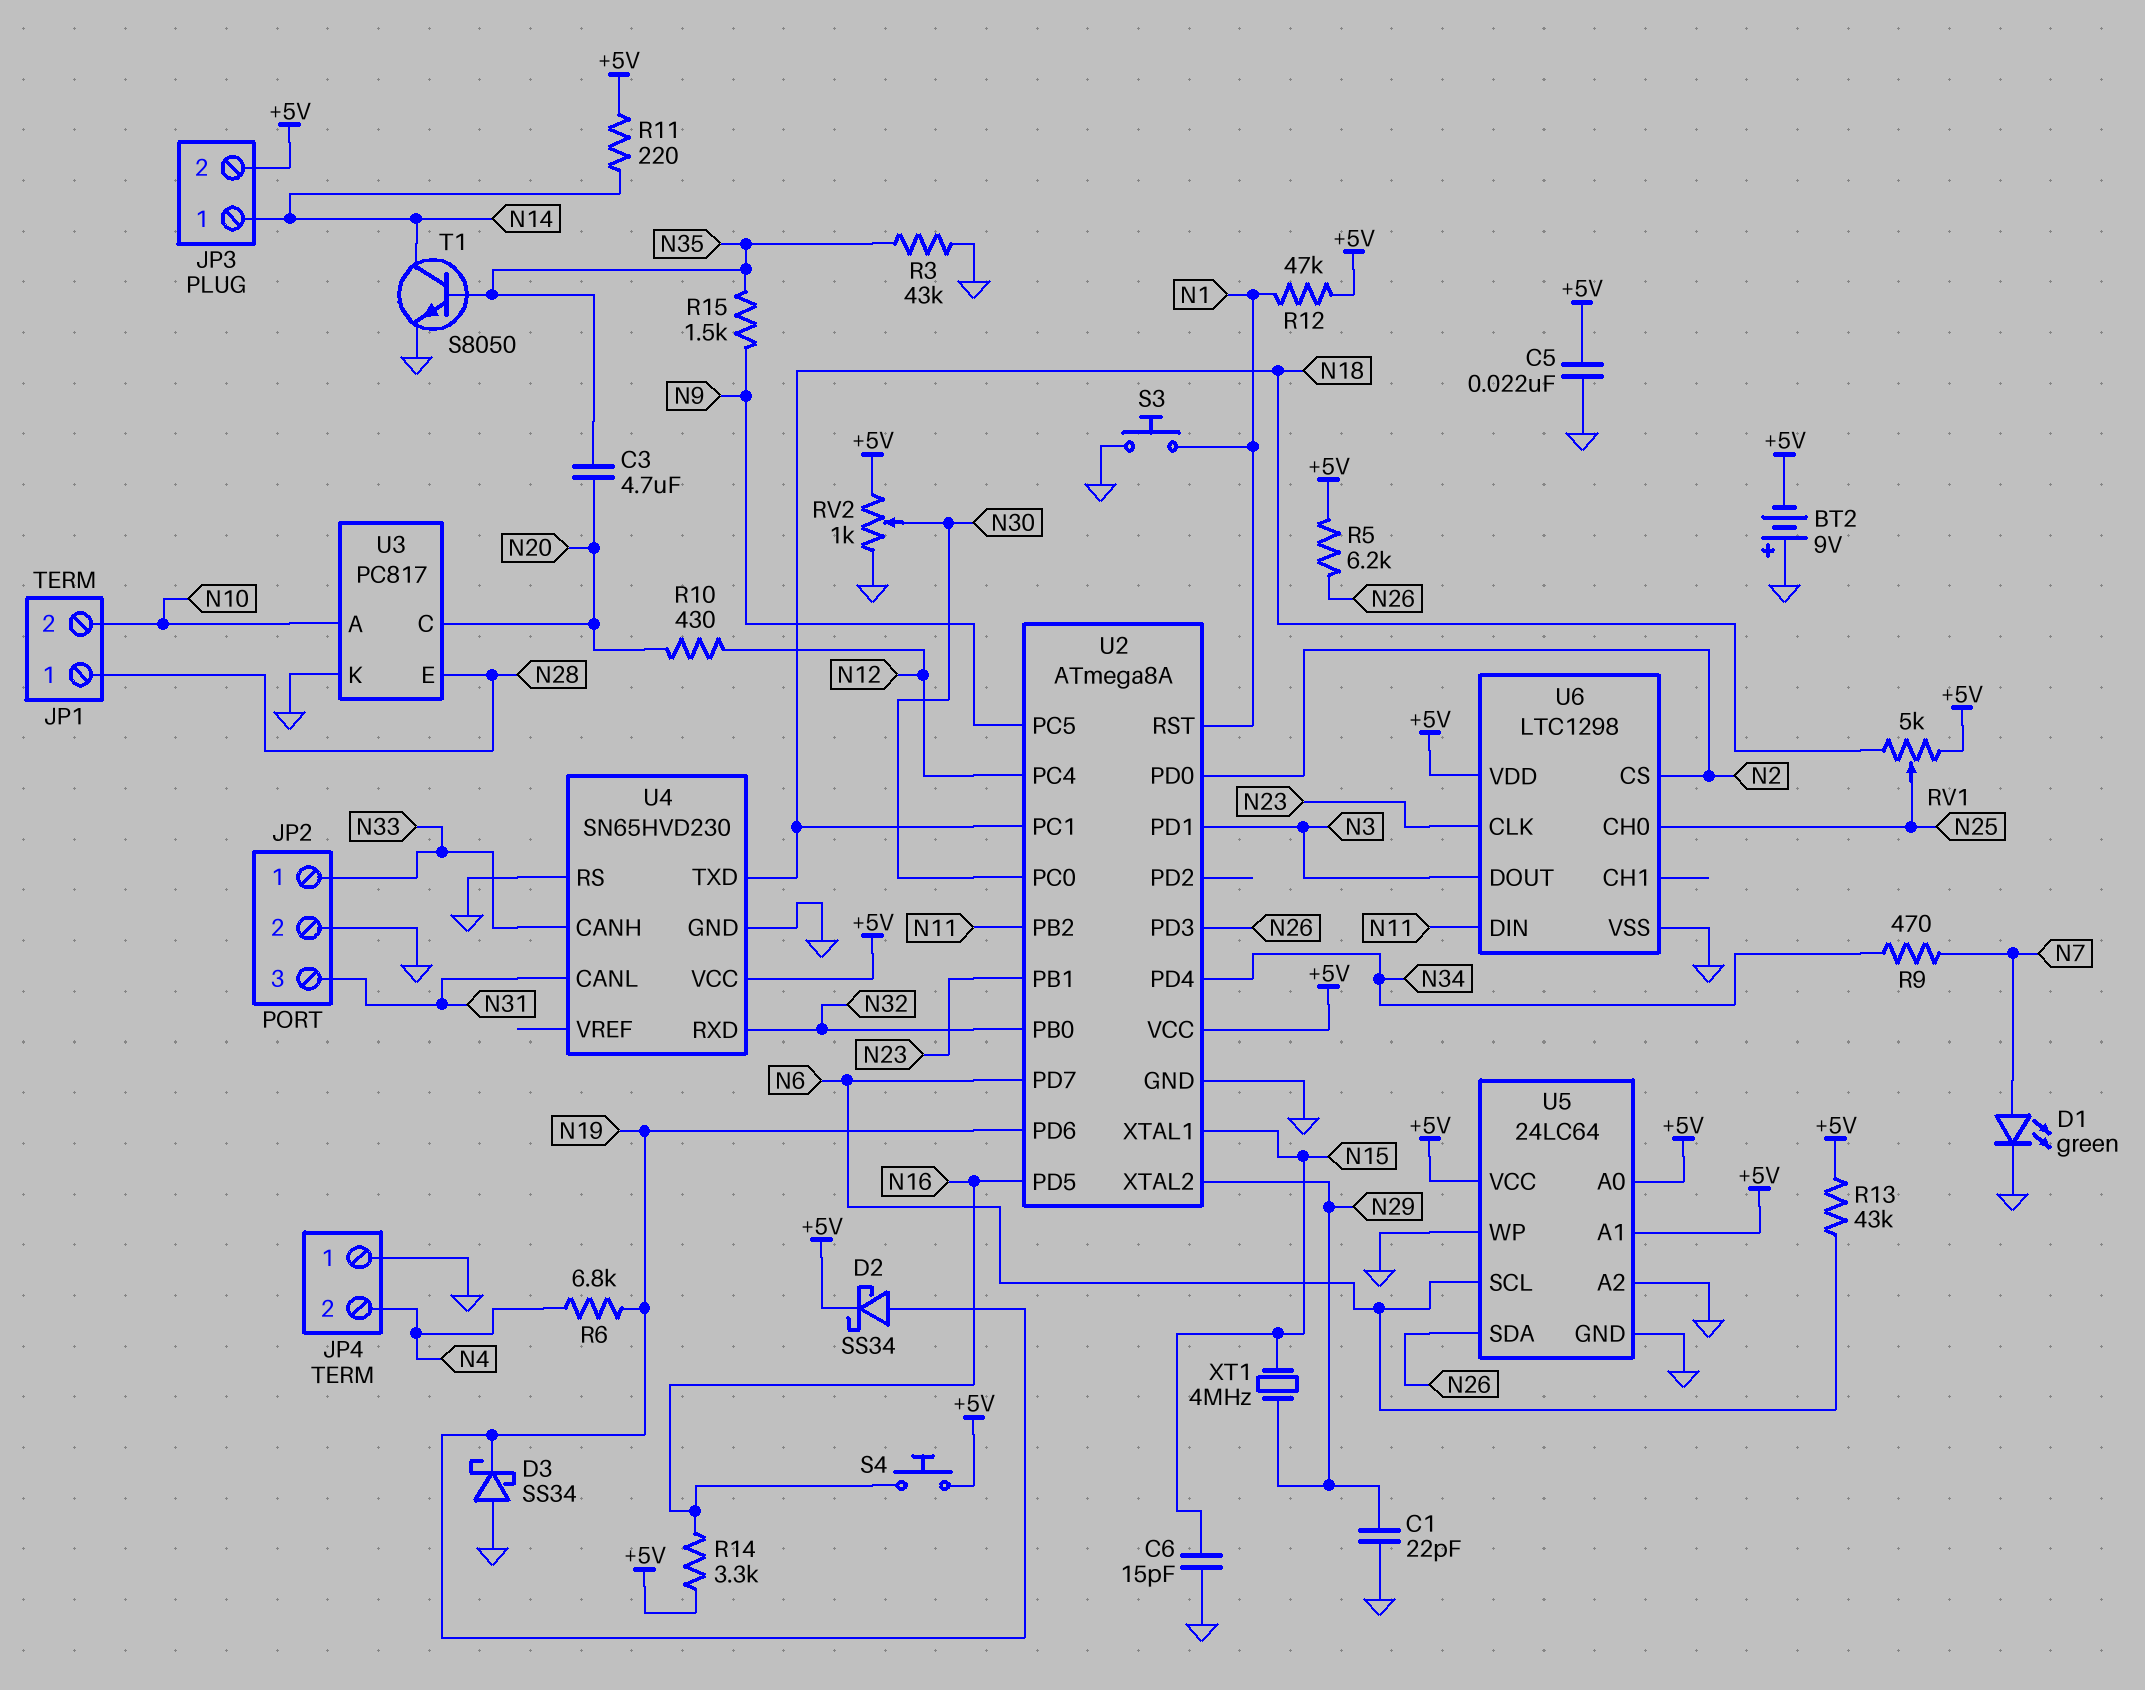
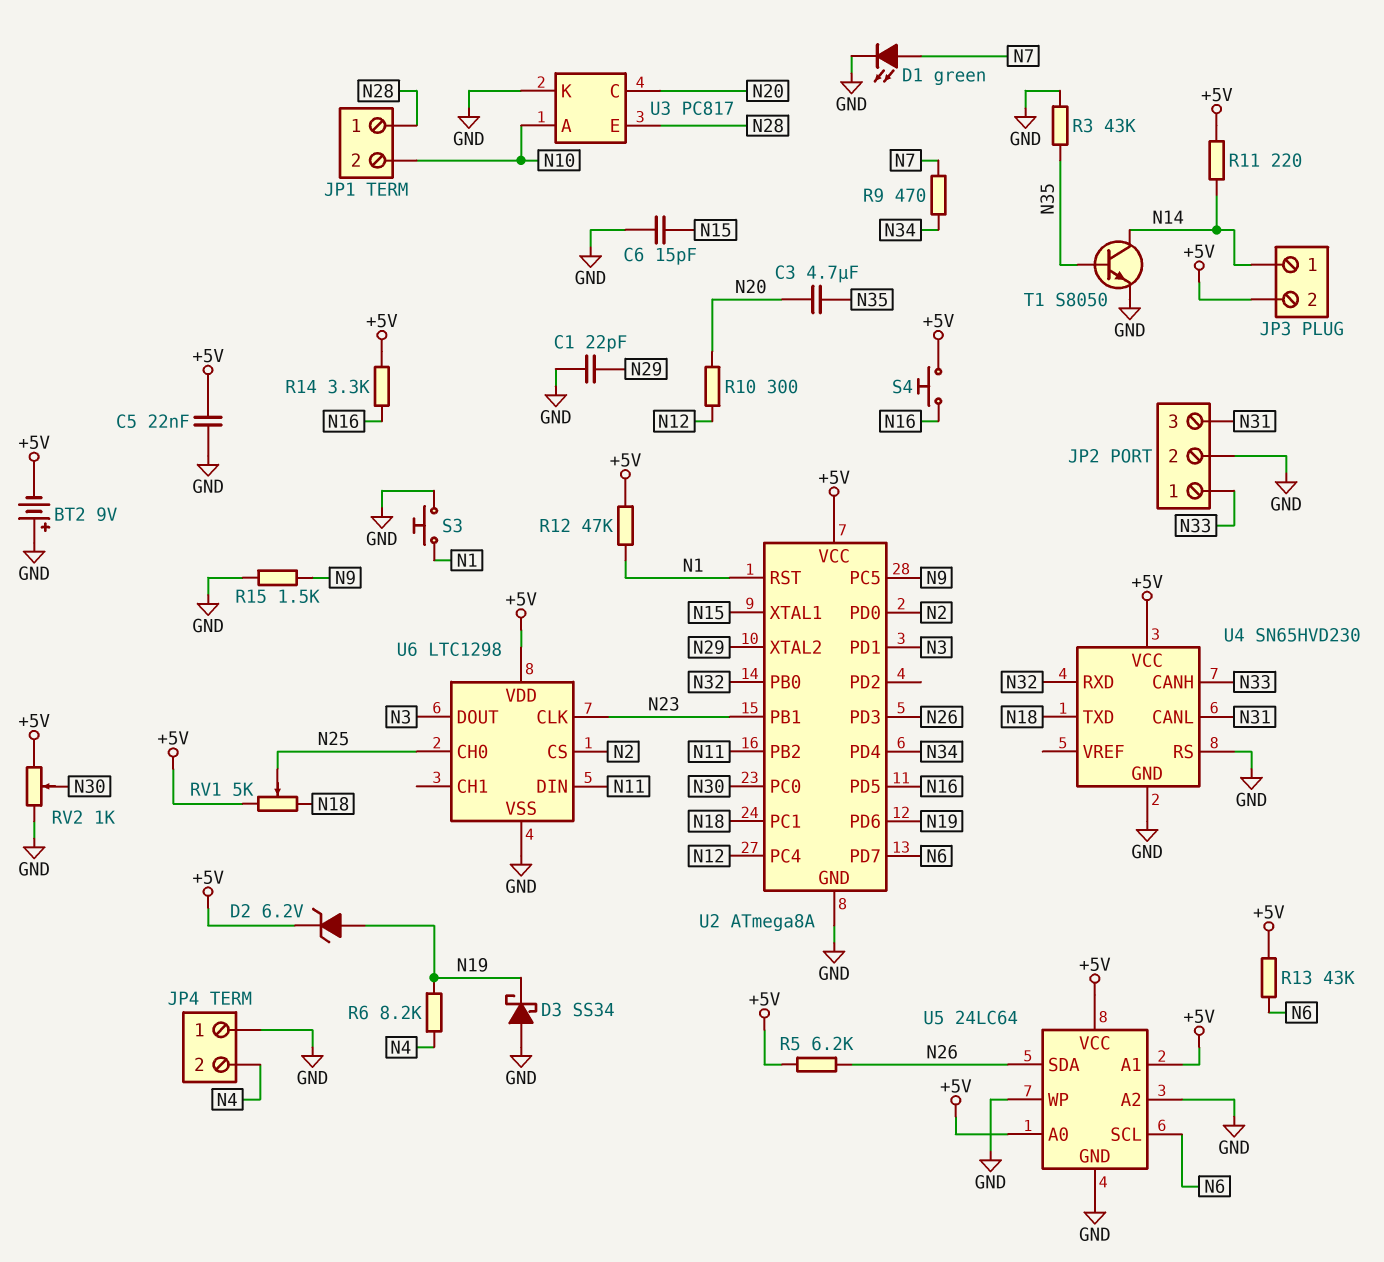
D2: schottky SS34 (A N19, K +5V) -> zener 6.2V (A N19, K +5V)
R6: 6.8k (N4, N19) -> 8.2k (N4, N19)
R10: 430 (N12, N20) -> 300 (N12, N20)
R15: 1.5k (N9, N35) -> 1.5k (GND, N9)
XT1: 4MHz (N15, N29) -> none

